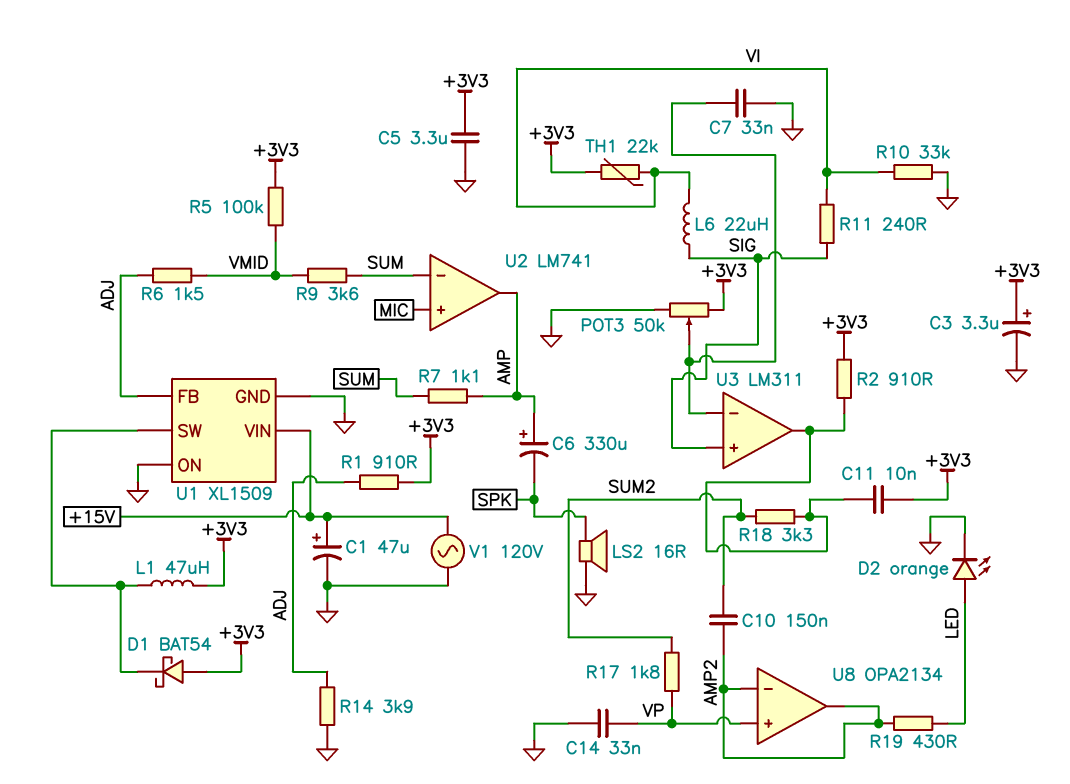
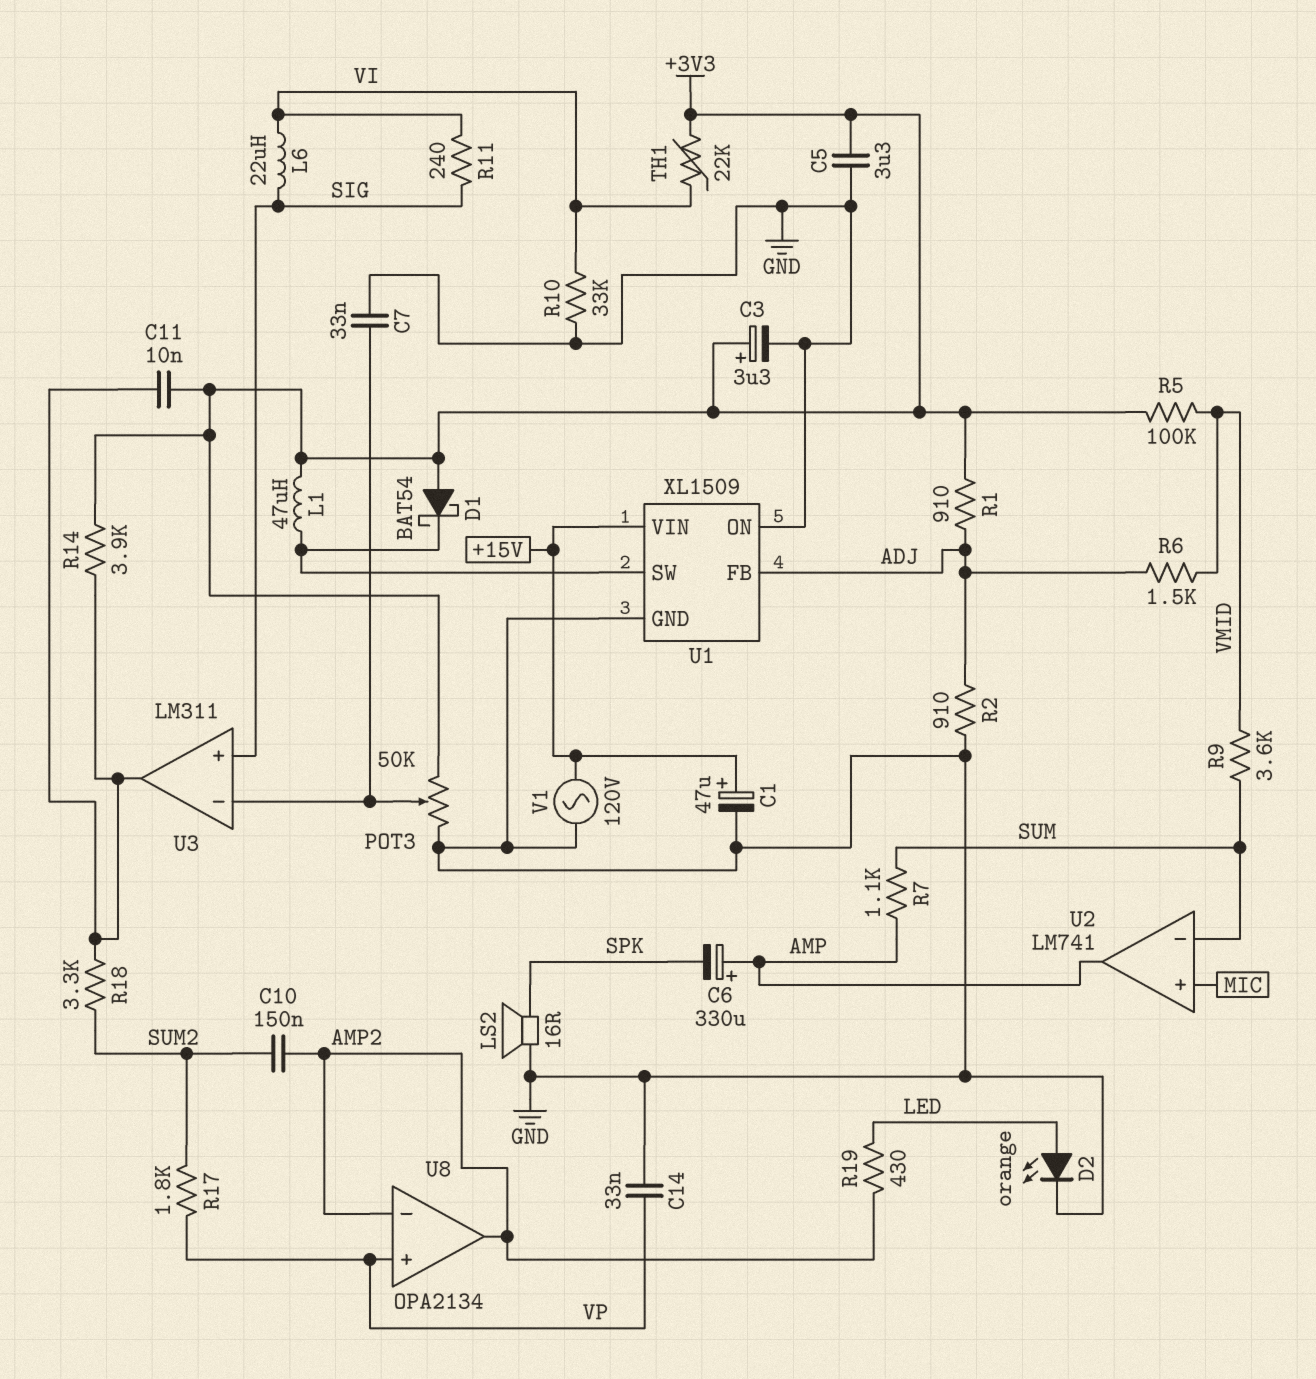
R2: 910 (+3V3, U3/out) -> 910 (ADJ, GND)
R14: 3.9k (ADJ, GND) -> 3.9k (+3V3, U3/out)

